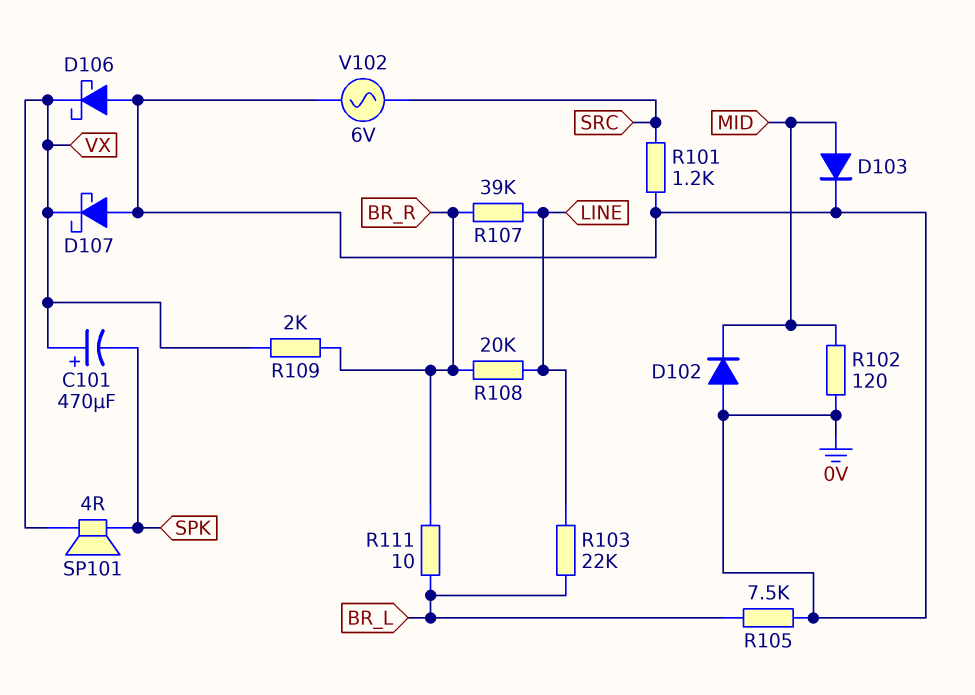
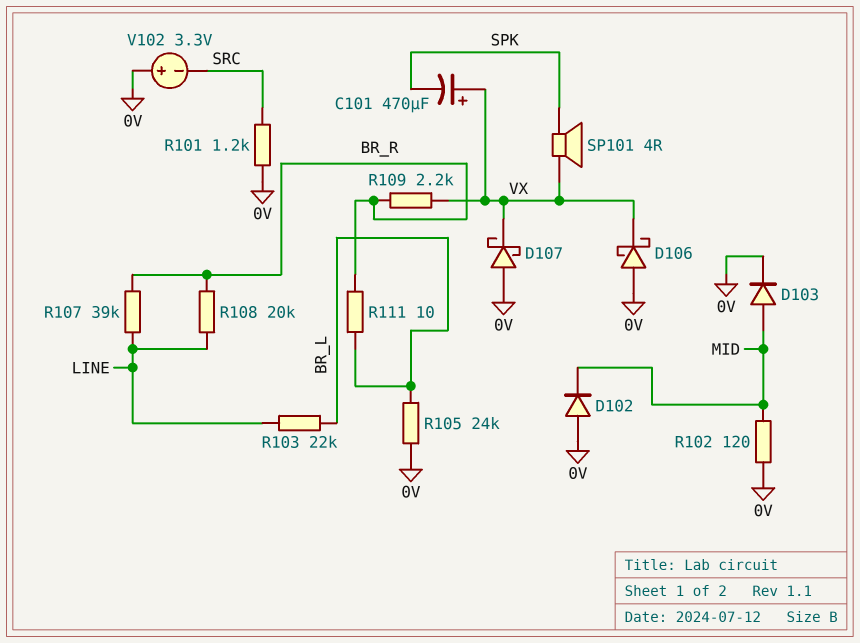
R105: 7.5k (0V, BR_L) -> 24k (0V, BR_L)
R109: 2k (BR_R, VX) -> 2.2k (BR_R, VX)
V102: AC 6V (0V, SRC) -> 3.3V (plus 0V, minus SRC)

